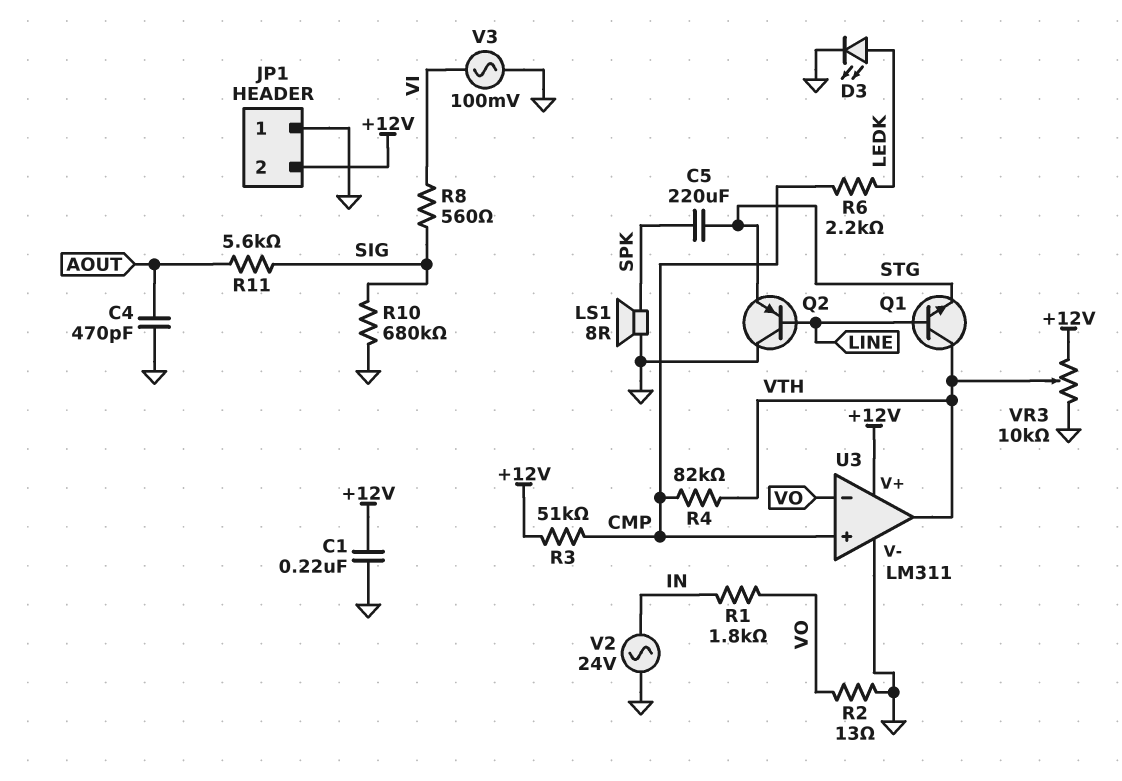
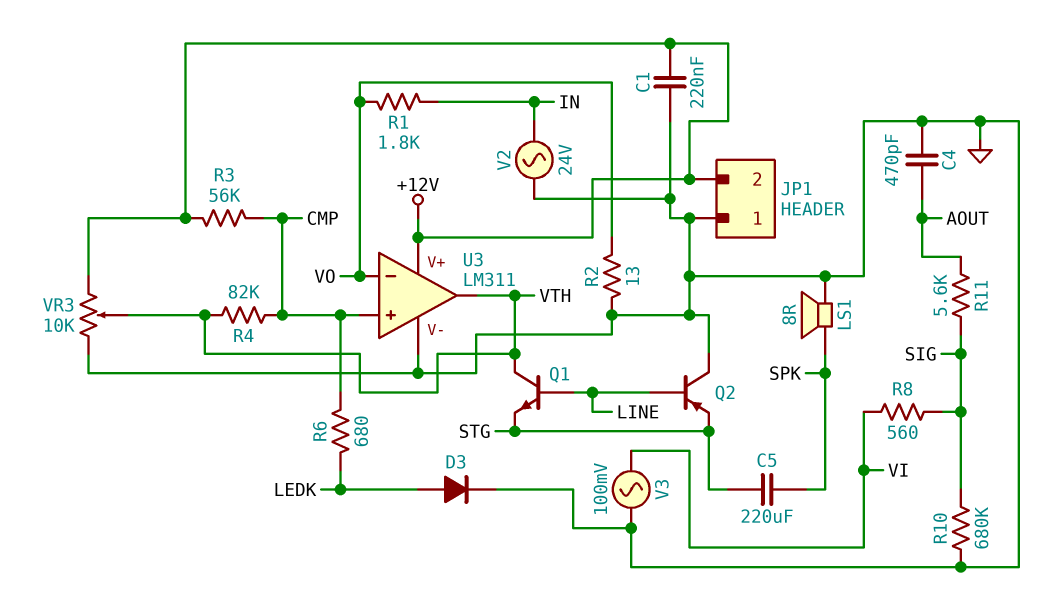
D3: LED (A LEDK, K GND) -> diode (A LEDK, K GND)
R3: 51k (+12V, CMP) -> 56k (+12V, CMP)
R6: 2.2k (CMP, LEDK) -> 680 (CMP, LEDK)

